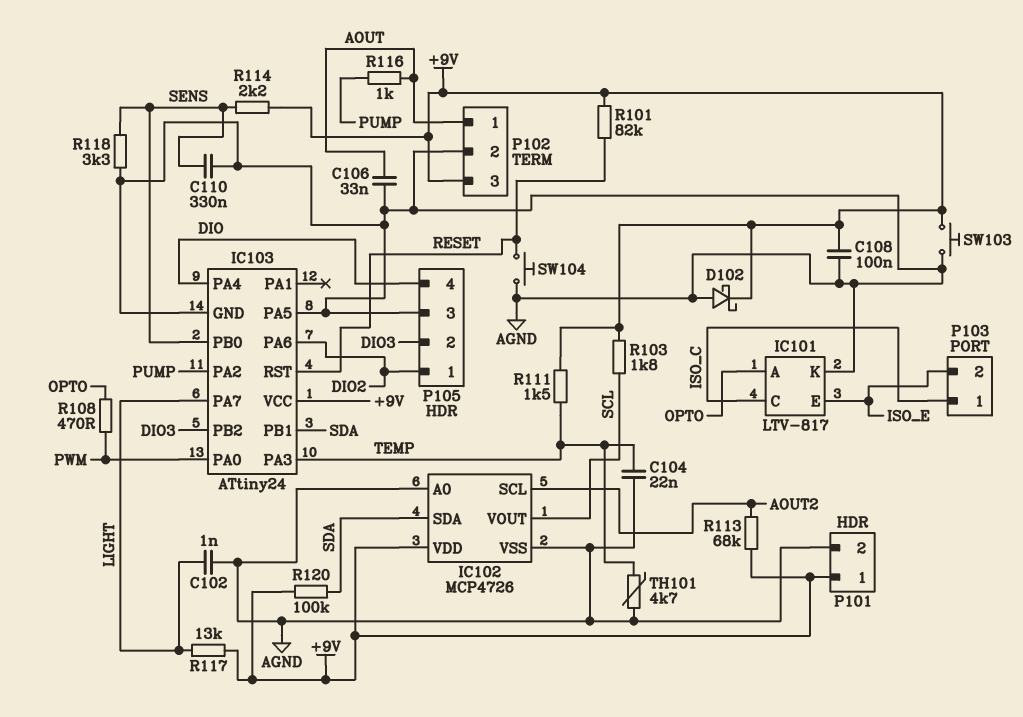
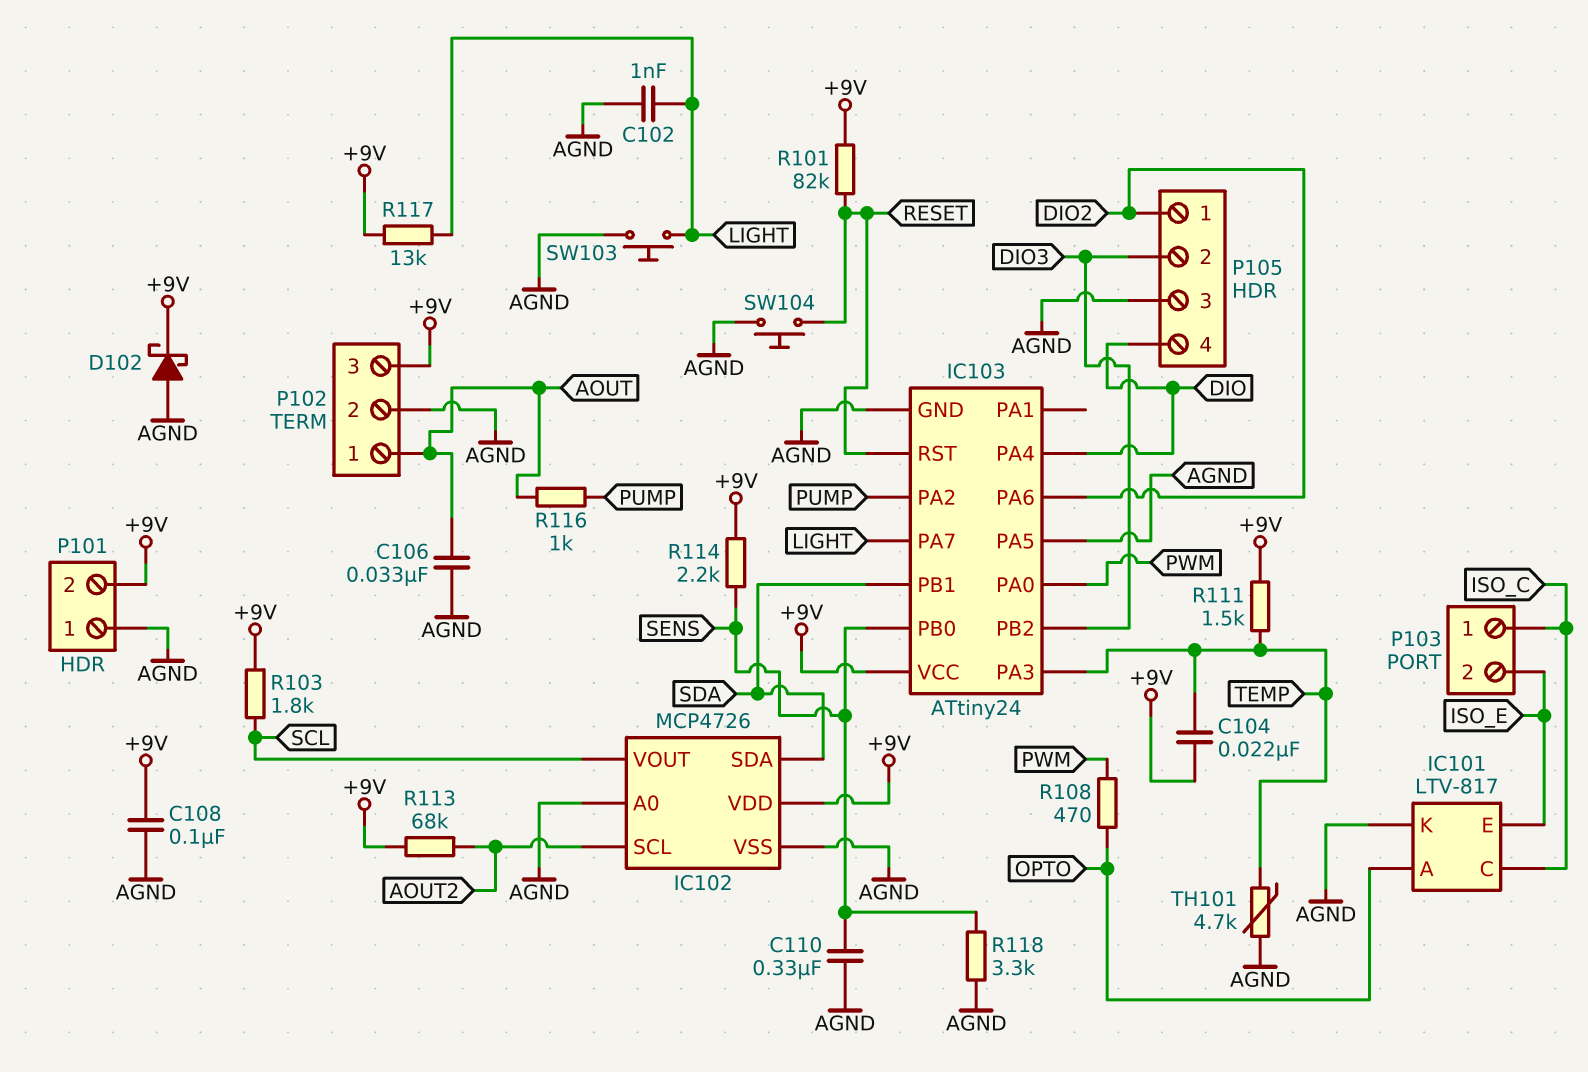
C104: 22nF (AGND, TEMP) -> 22nF (+9V, TEMP)
P101 pin 1: +9V -> AGND
P101 pin 2: AGND -> +9V
R120: 100k (+9V, SDA) -> none
SW103: button (+9V, AGND) -> button (AGND, LIGHT)

